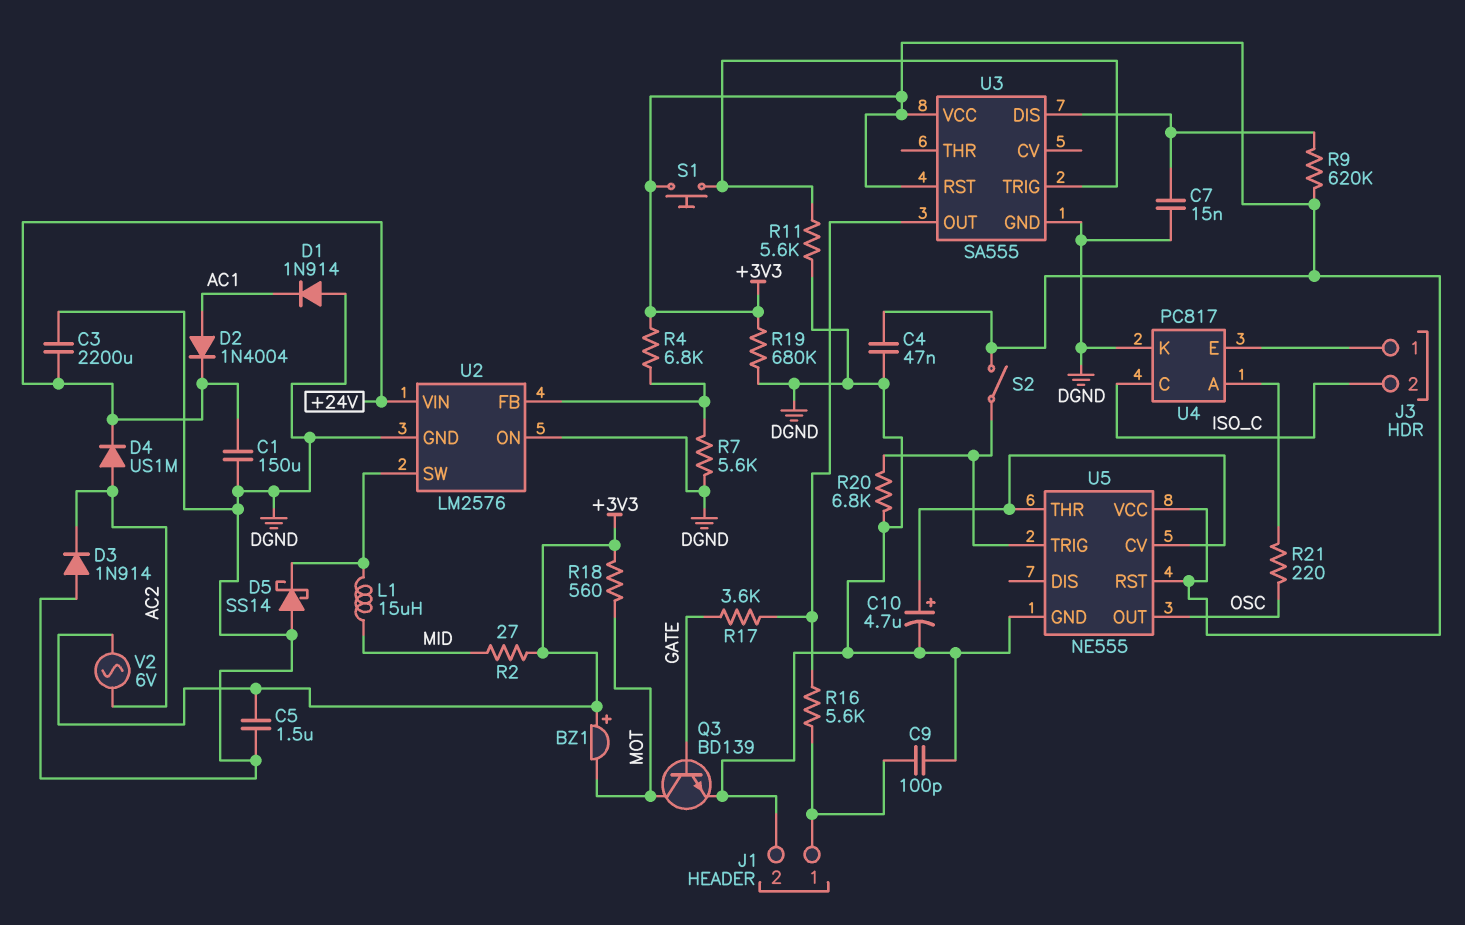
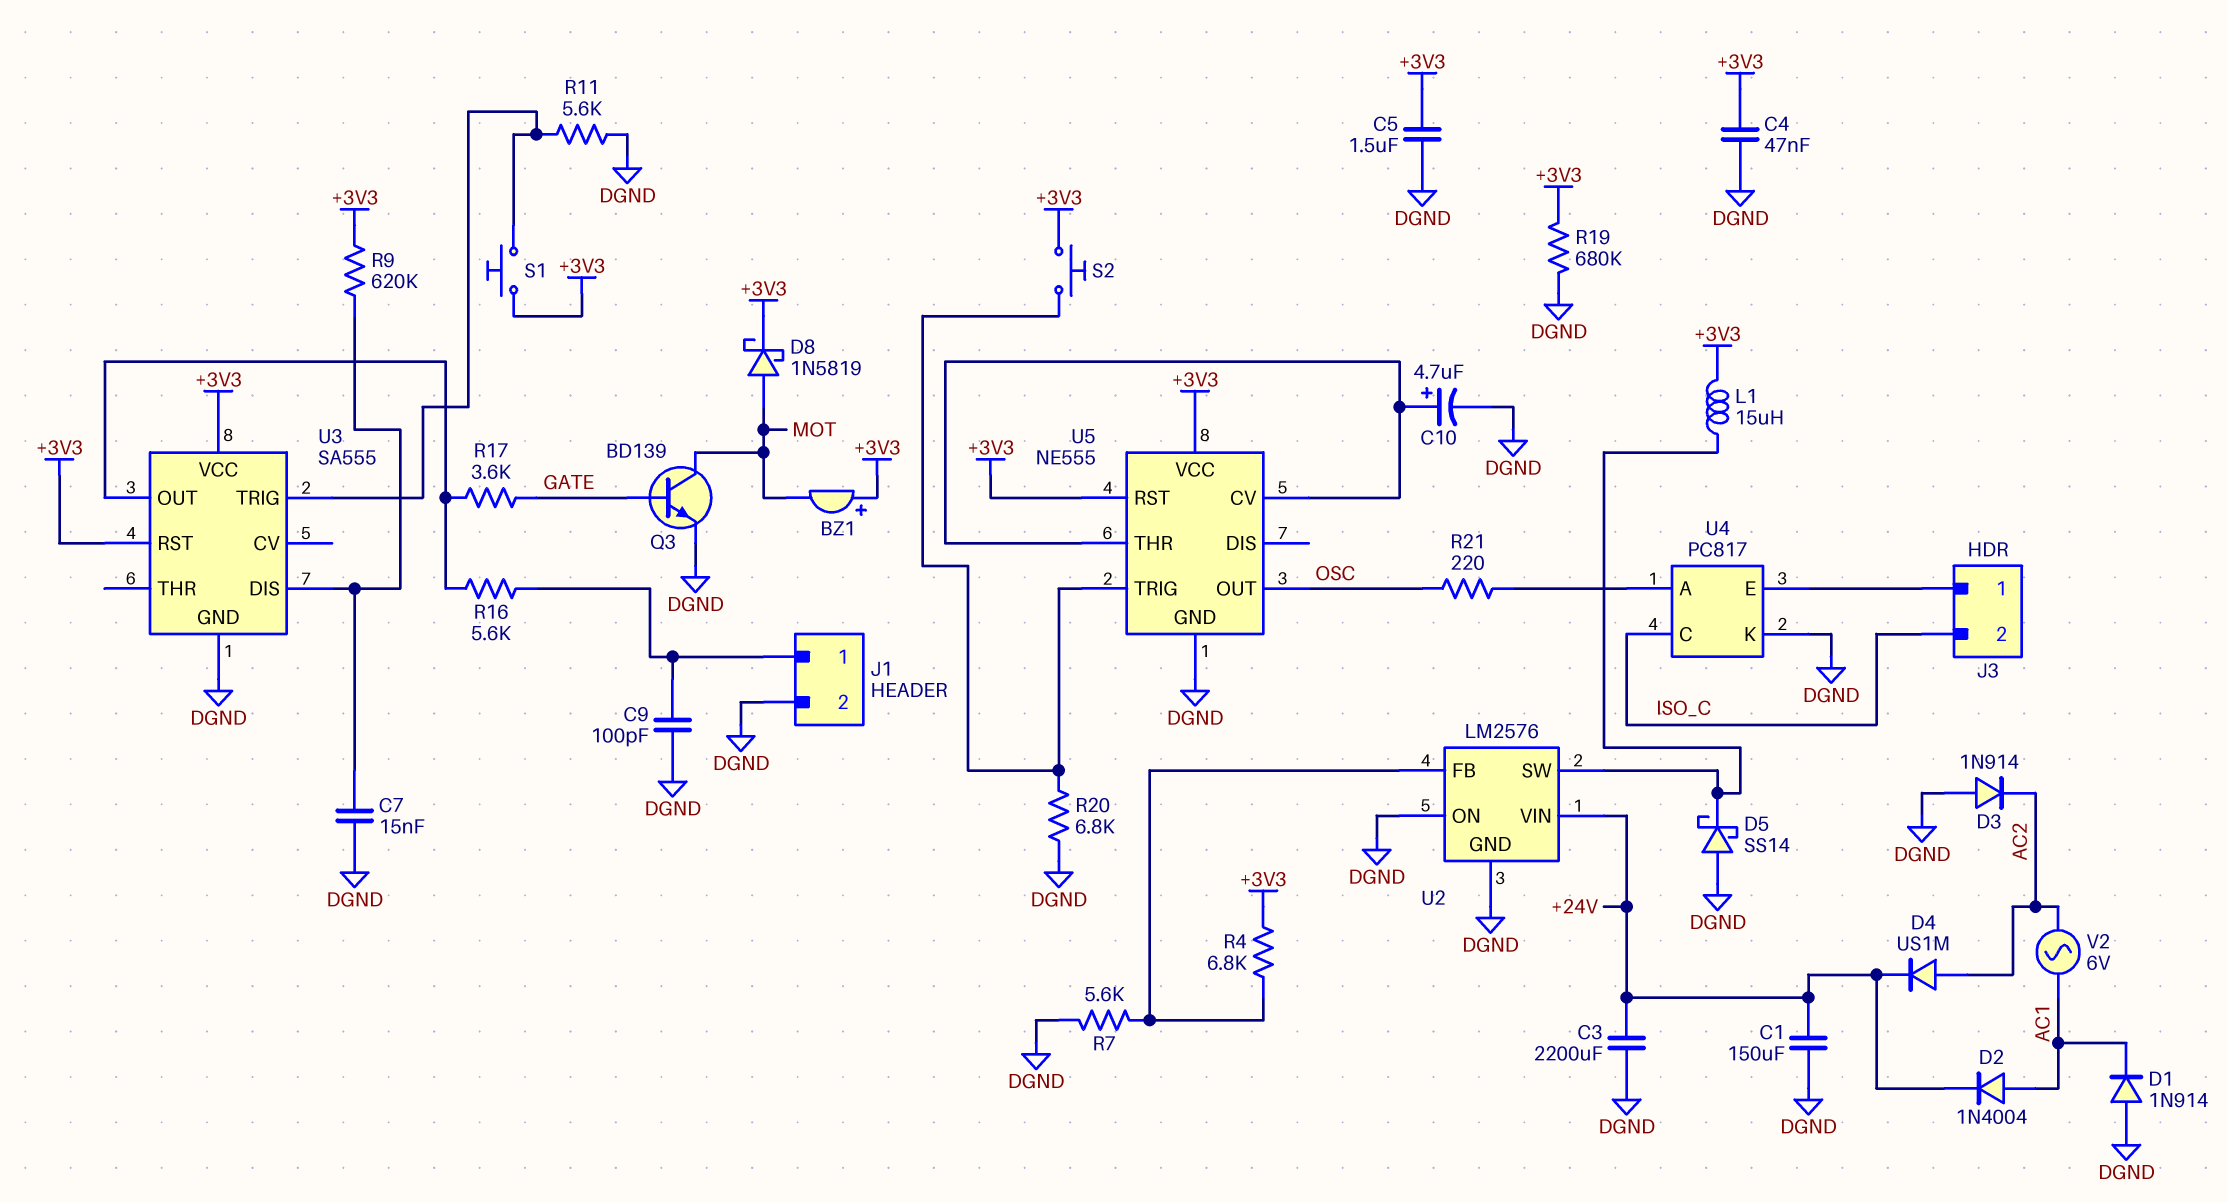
D8: none -> schottky 1N5819 (A MOT, K +3V3)
L1: 15uH (MID, U2/SW) -> 15uH (+3V3, U2/SW)
R2: 27 (+3V3, MID) -> none
R18: 560 (+3V3, MOT) -> none
S2: switch (+3V3, U5/TRIG) -> button (+3V3, U5/TRIG)
V2: AC 6V (+3V3, AC2) -> AC 6V (AC1, AC2)

